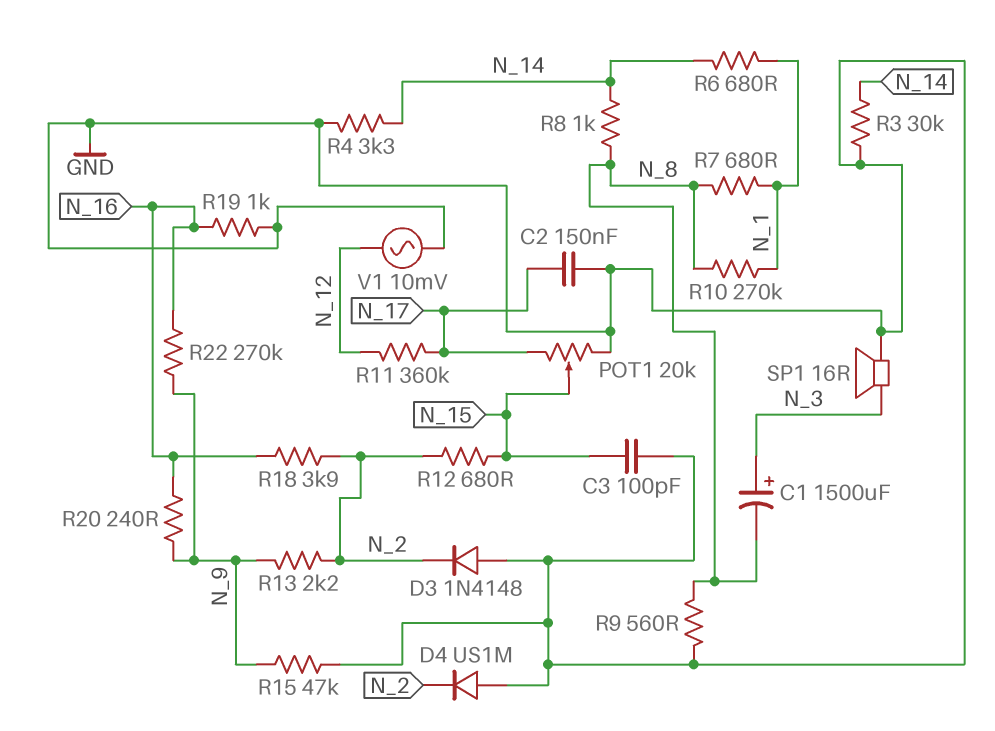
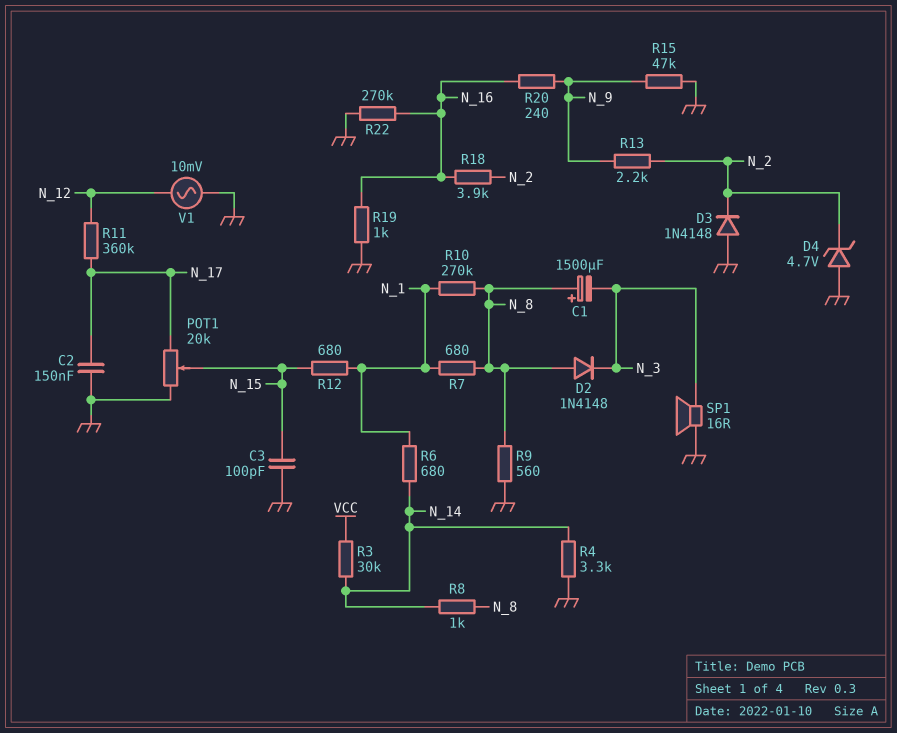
C1: 1500uF (plus N_3, minus N_8) -> 1500uF (plus N_8, minus N_3)
D2: none -> diode 1N4148 (A N_8, K N_3)
D4: diode US1M (A GND, K N_2) -> zener 4.7V (A GND, K N_2)
R3: 30k (GND, N_14) -> 30k (N_14, VCC)
R12: 680 (N_2, N_15) -> 680 (N_1, N_15)
R22: 270k (N_9, N_16) -> 270k (GND, N_16)

